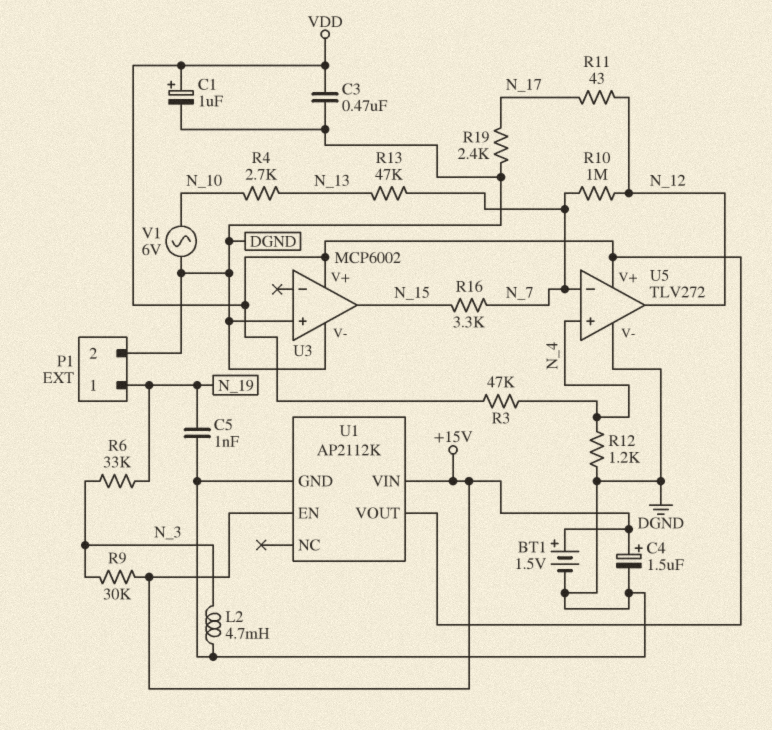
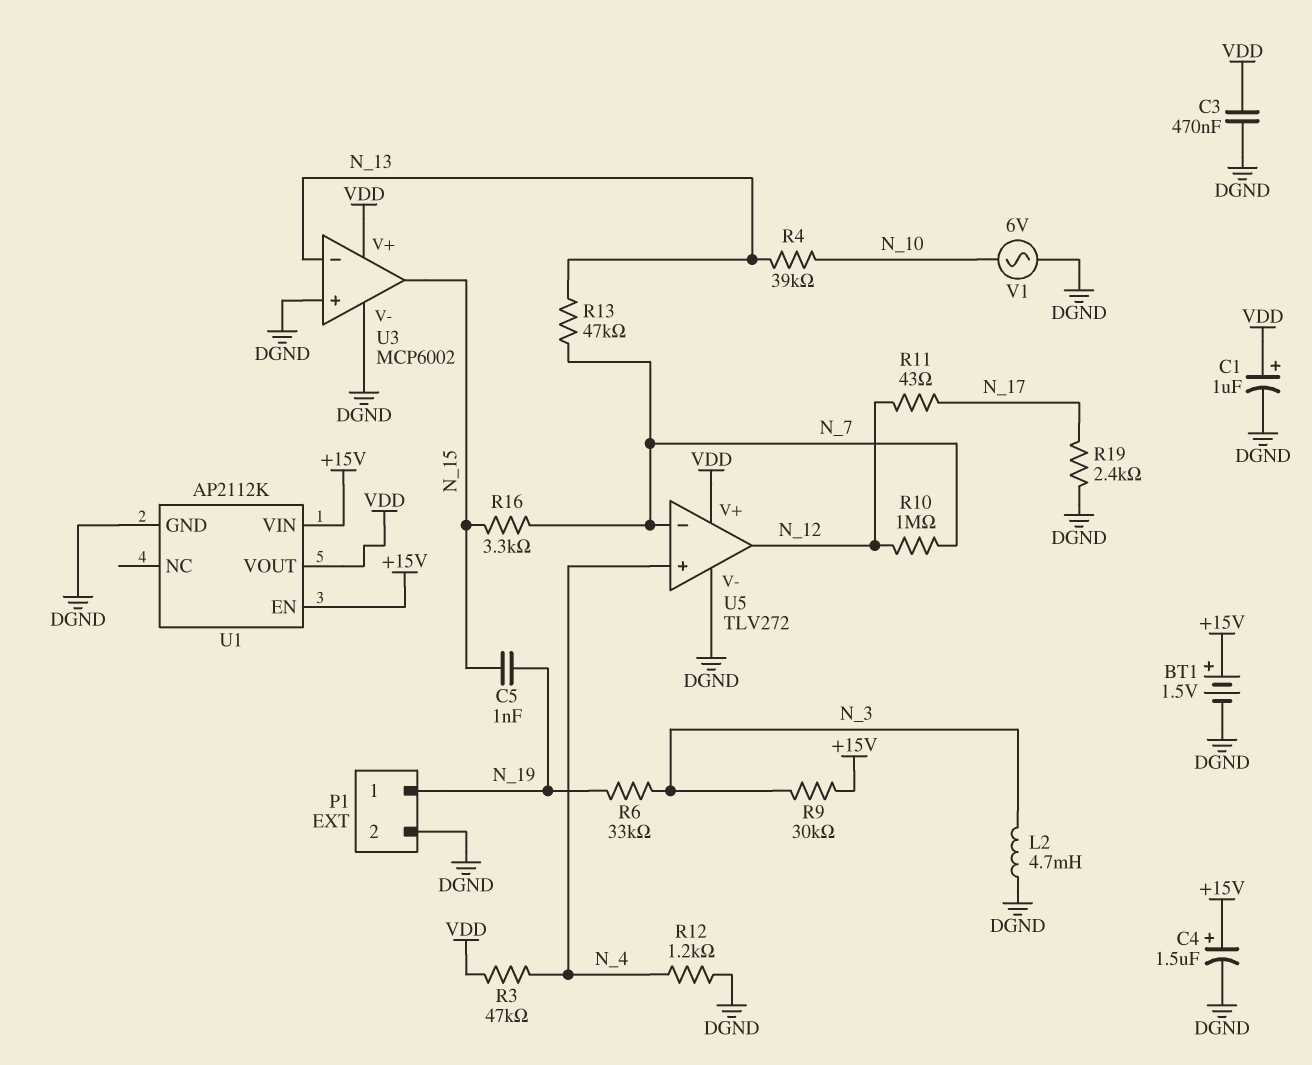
C5: 1nF (DGND, N_19) -> 1nF (N_15, N_19)
R4: 2.7k (N_10, N_13) -> 39k (N_10, N_13)
U3 pin in-: none -> N_13

